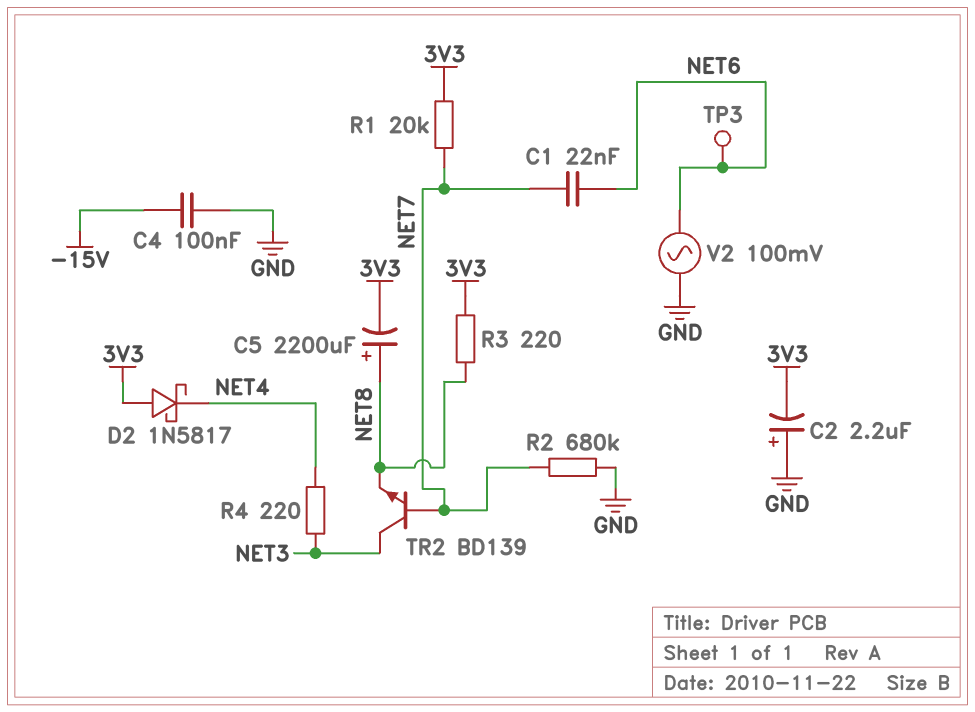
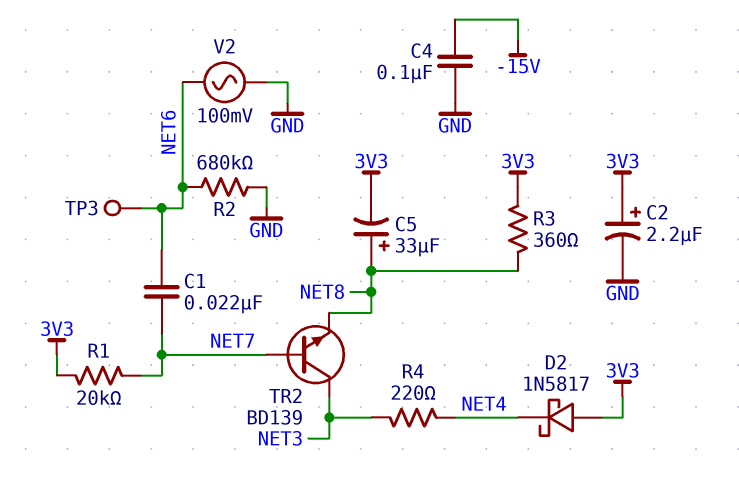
C2: 2.2uF (plus GND, minus 3V3) -> 2.2uF (plus 3V3, minus GND)
C5: 2200uF (plus NET8, minus 3V3) -> 33uF (plus NET8, minus 3V3)
R2: 680k (GND, NET7) -> 680k (GND, NET6)
R3: 220 (3V3, NET8) -> 360 (3V3, NET8)

